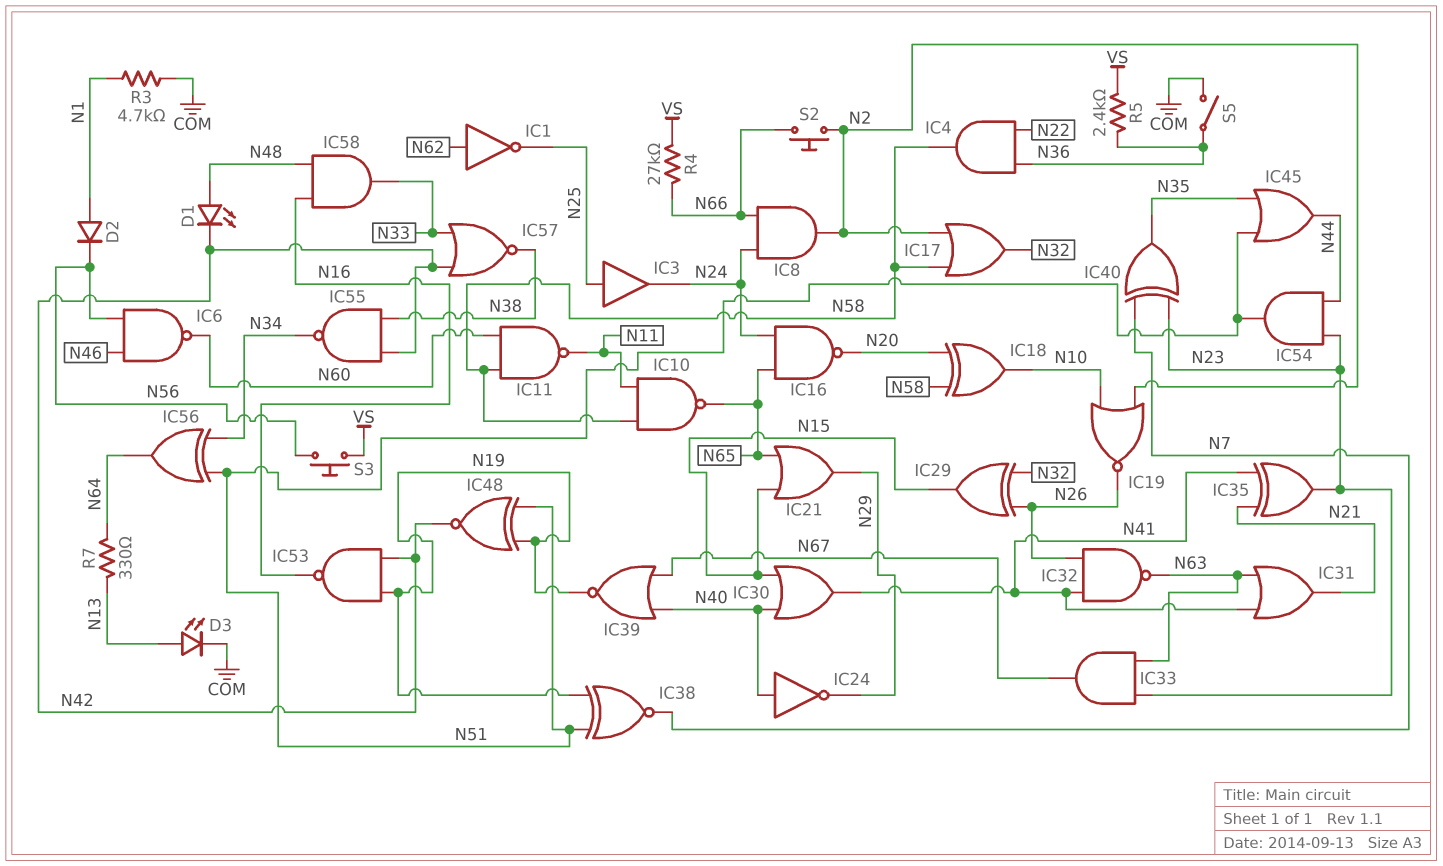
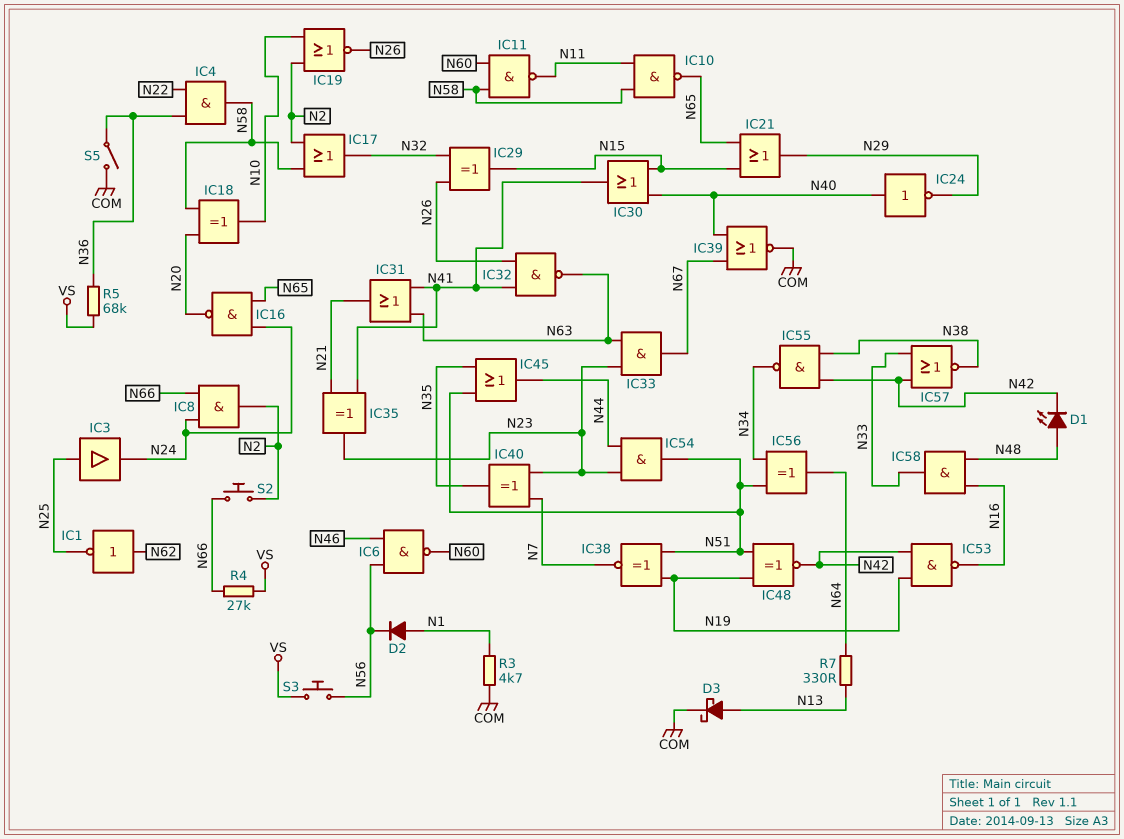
D3: LED (A N13, K COM) -> schottky (A N13, K COM)
IC39: NOR (in N40, in N67, out N19) -> NOR (in N40, in N67, out COM)
R5: 2.4k (N36, VS) -> 68k (N36, VS)

